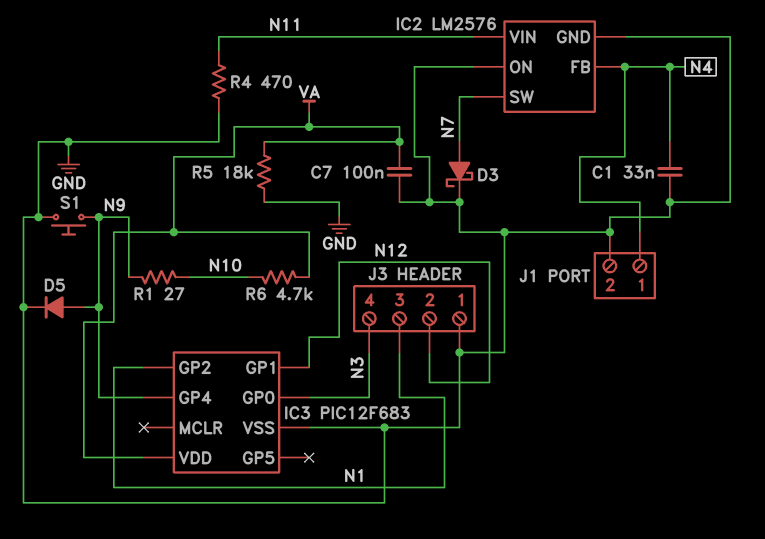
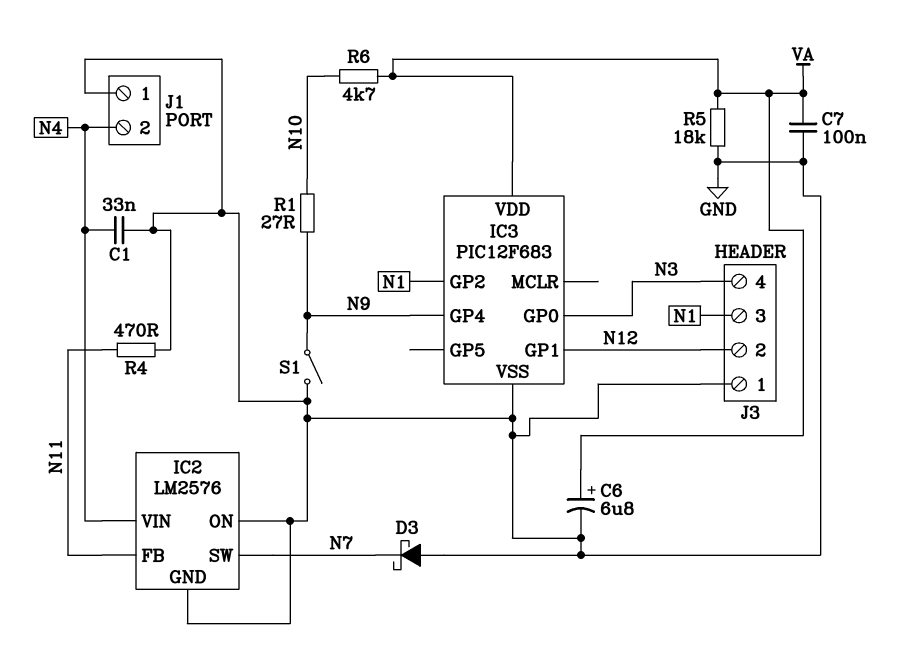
C6: none -> 6.8uF (plus VA, minus GND)
D3: schottky (A N7, K GND) -> schottky (A GND, K N7)
D5: diode (A N9, K GND) -> none
IC2 pin FB: N4 -> N11
IC2 pin VIN: N11 -> N4
J1 pin 1: N4 -> GND
J1 pin 2: GND -> N4
S1: button (GND, N9) -> switch (GND, N9)

